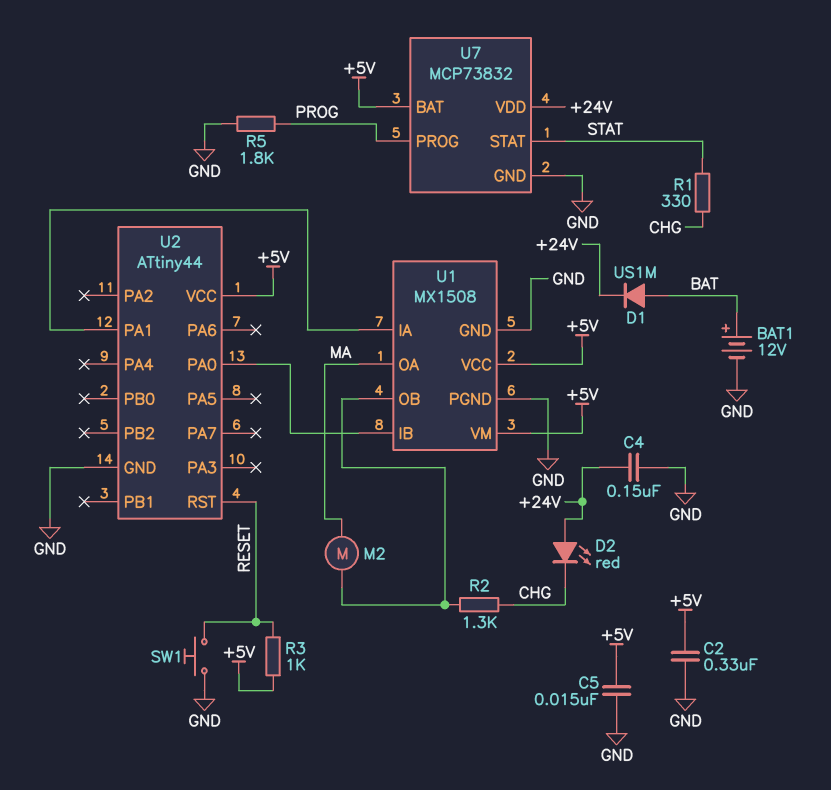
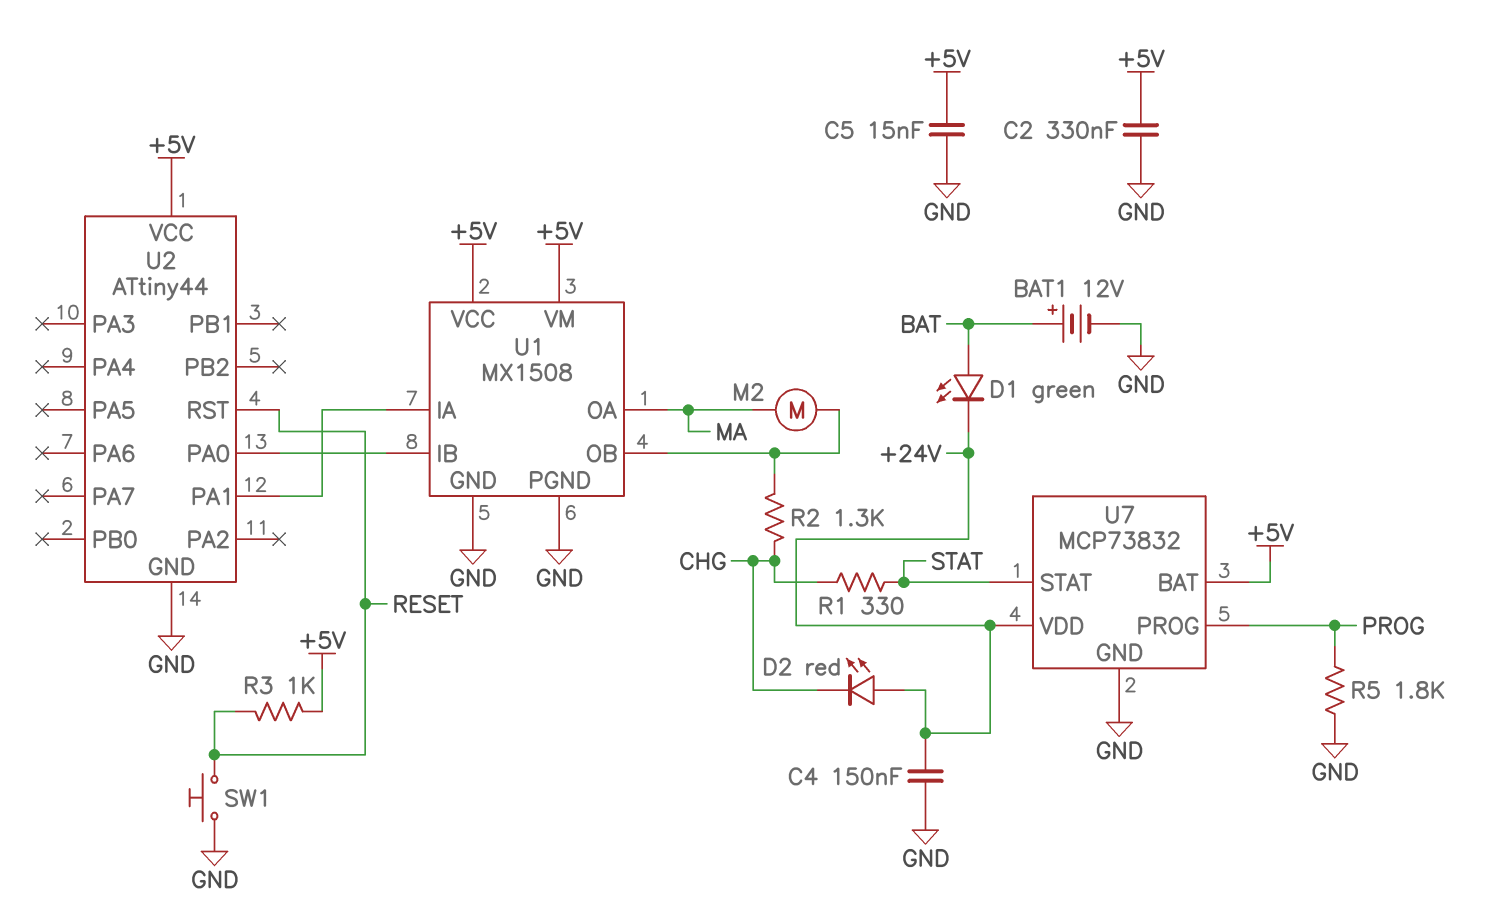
D1: diode US1M (A BAT, K +24V) -> LED green (A BAT, K +24V)

